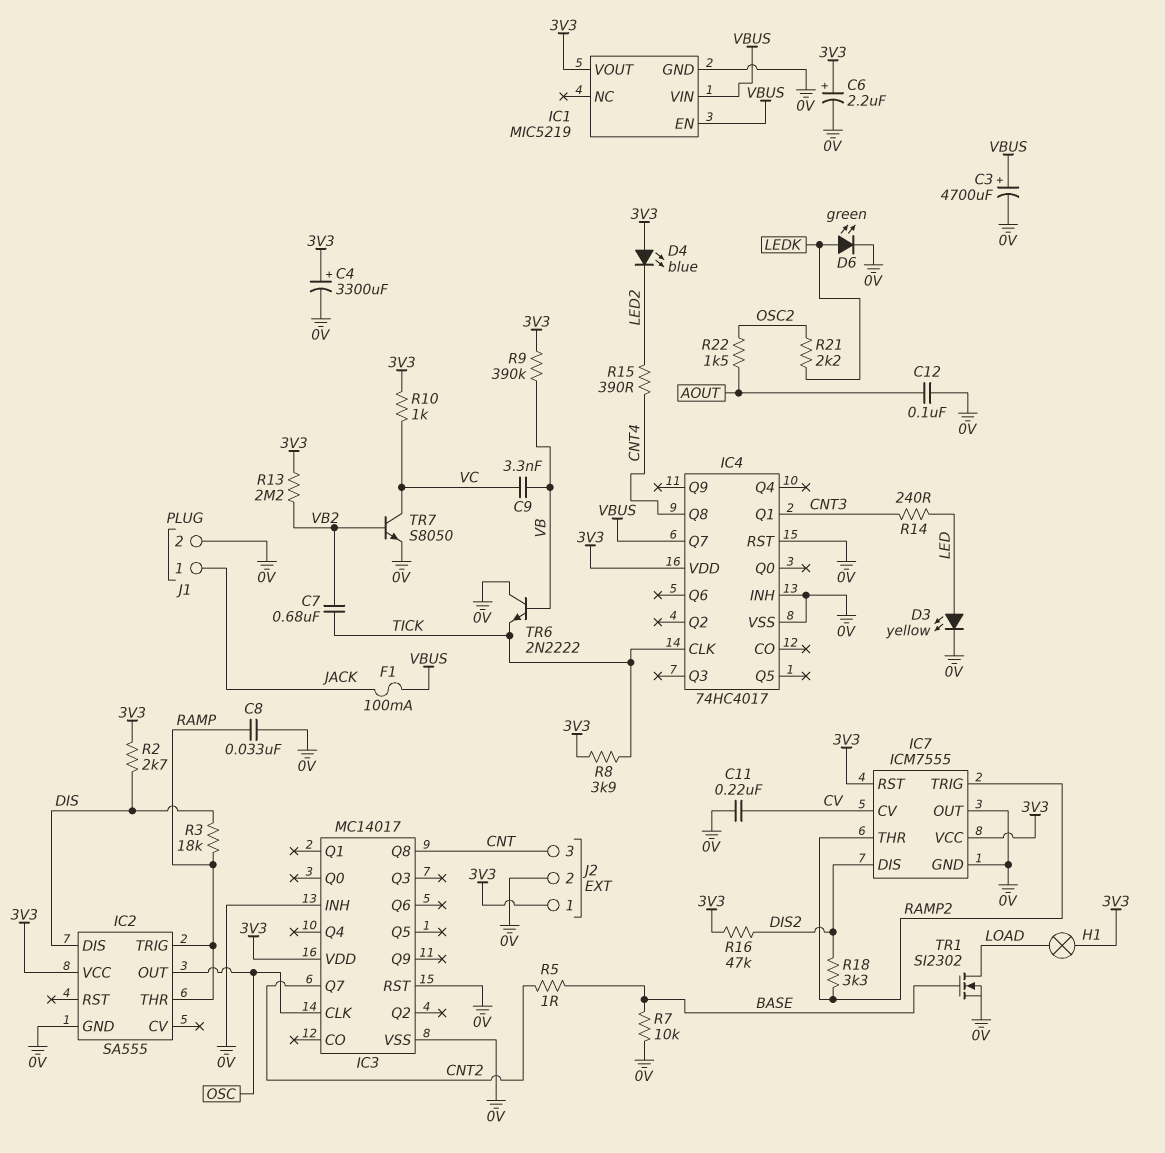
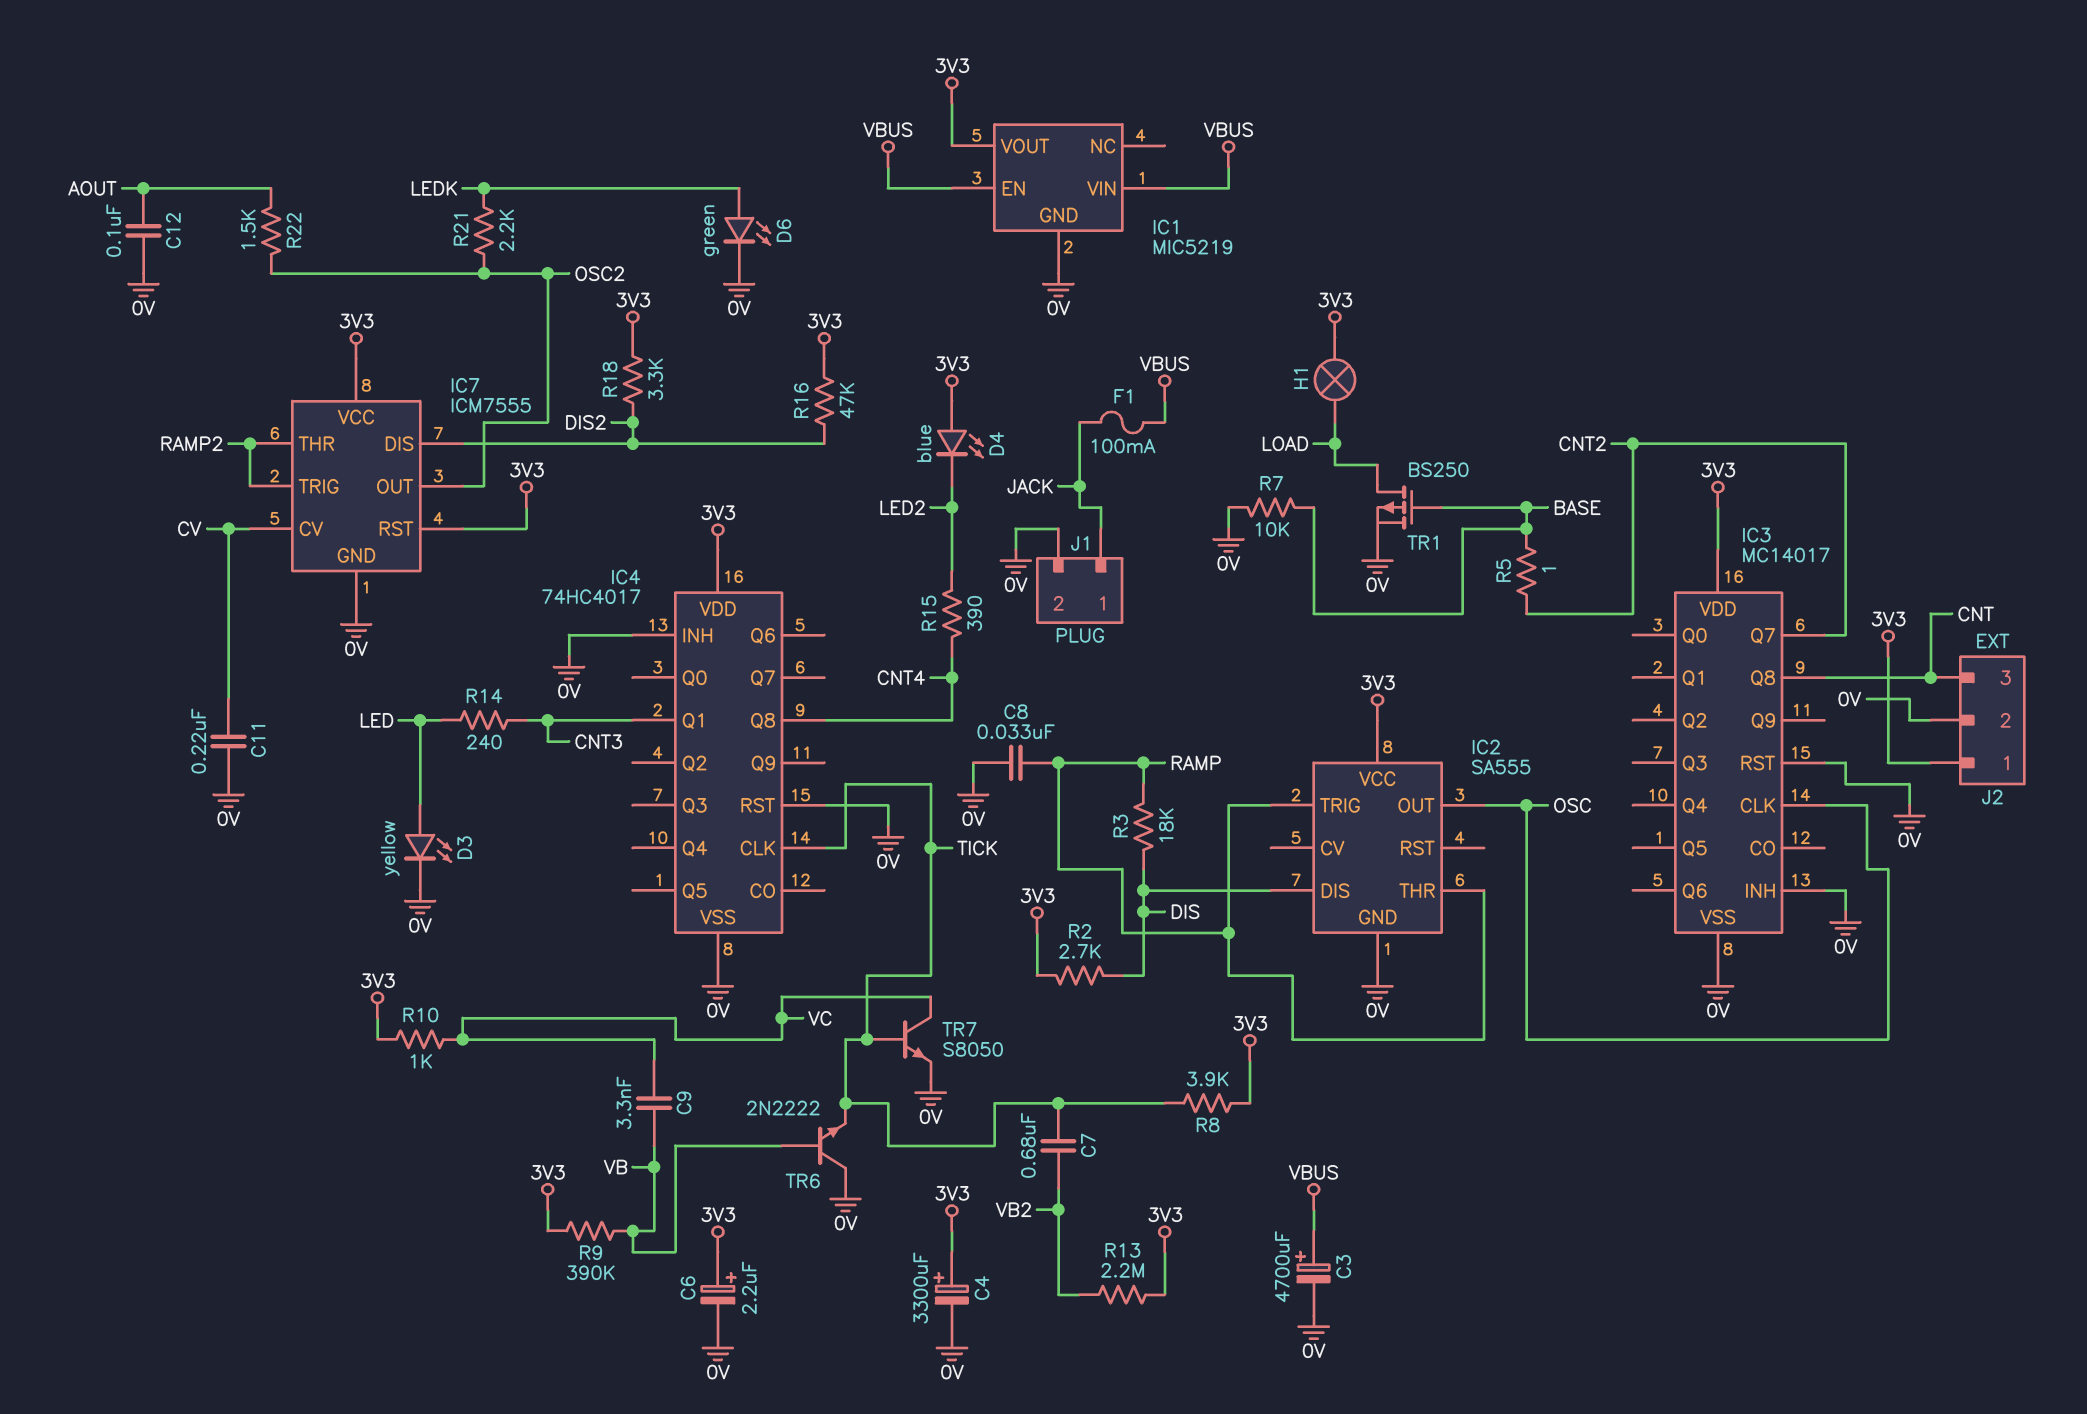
IC4 pin Q7: VBUS -> none
IC7 pin OUT: 0V -> OSC2
R18: 3.3k (DIS2, RAMP2) -> 3.3k (3V3, DIS2)
TR1: NMOS SI2302 (G BASE, D LOAD, S 0V) -> PMOS BS250 (G BASE, D LOAD, S 0V)
TR7: NPN S8050 (B VB2, C VC, E 0V) -> NPN S8050 (B TICK, C VC, E 0V)

